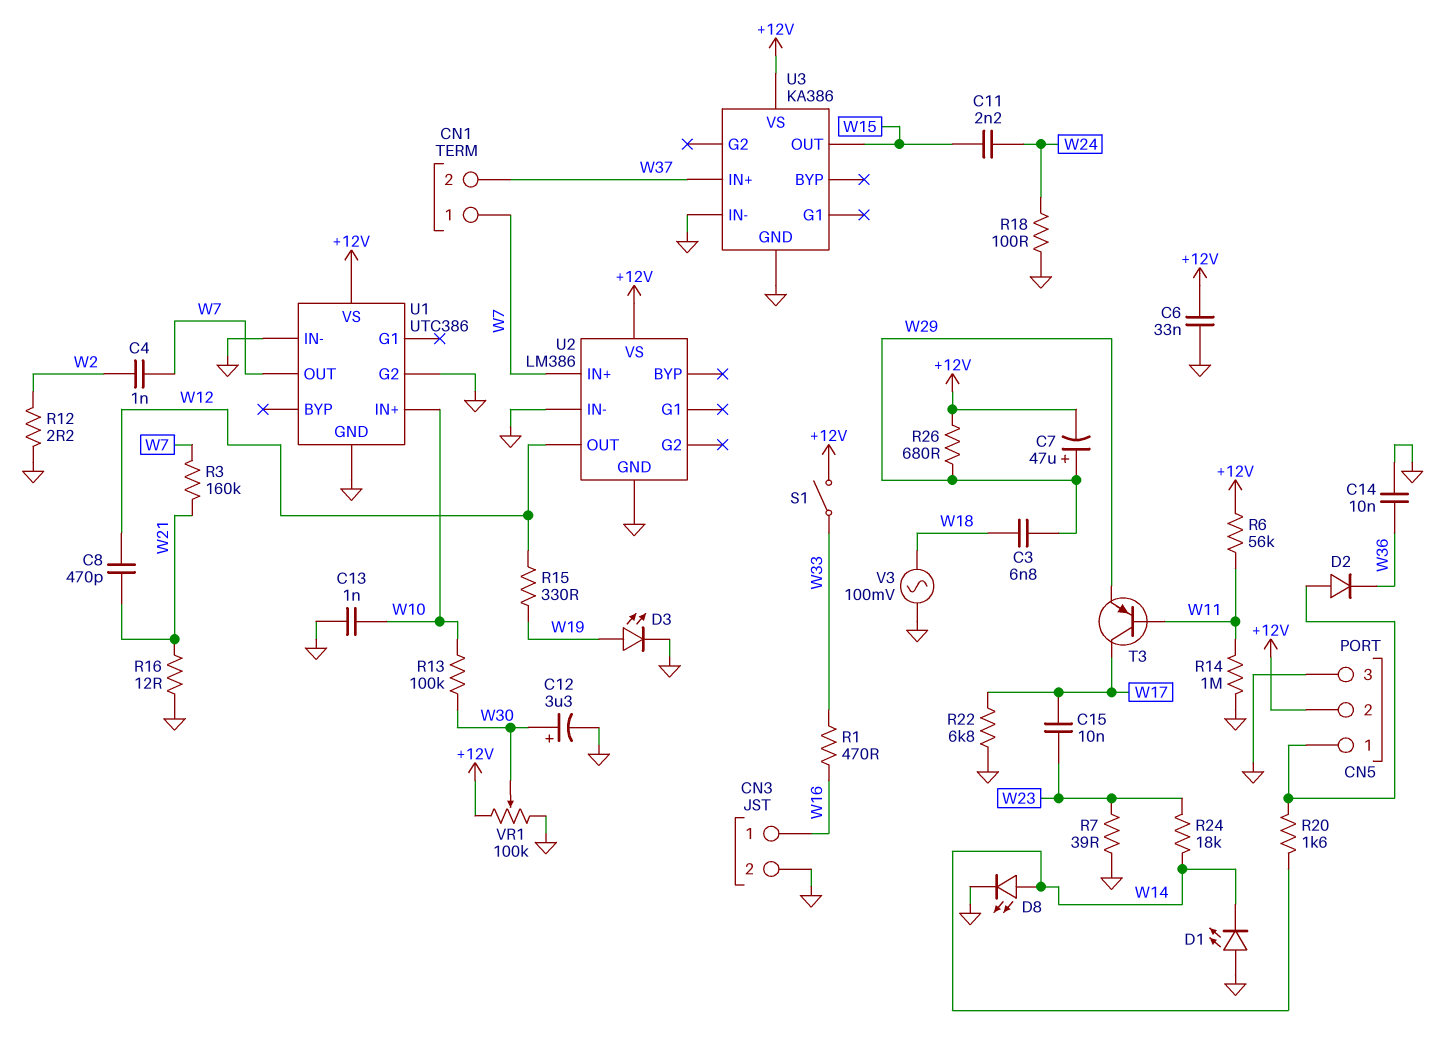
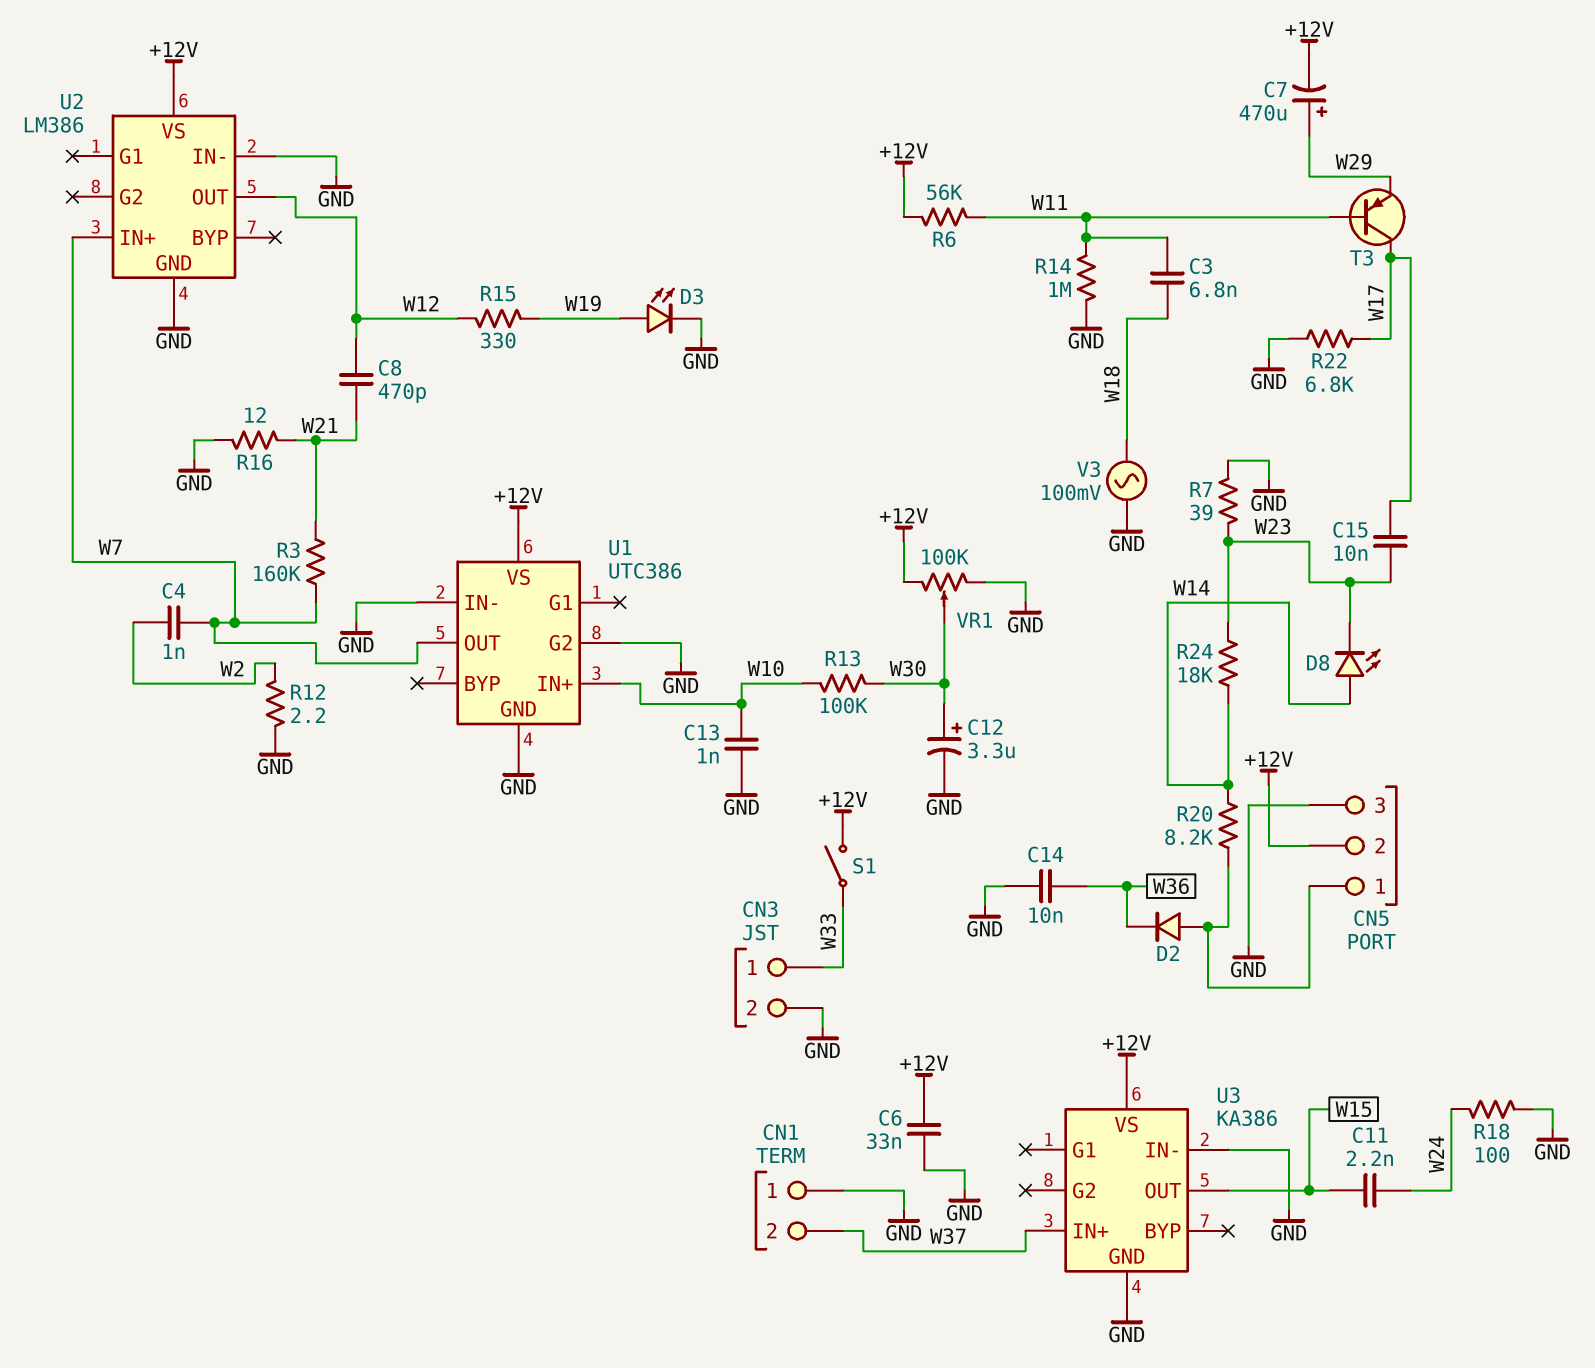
C3: 6.8nF (W18, W29) -> 6.8nF (W11, W18)
C7: 47uF (plus W29, minus +12V) -> 470uF (plus W29, minus +12V)
CN1 pin 1: W7 -> GND
CN3 pin 1: W16 -> W33
D1: LED (A GND, K W14) -> none
D8: LED (A W14, K GND) -> LED (A W14, K W23)
R1: 470 (W16, W33) -> none
R20: 1.6k (CN5/1, W14) -> 8.2k (CN5/1, W14)
R26: 680 (+12V, W29) -> none

